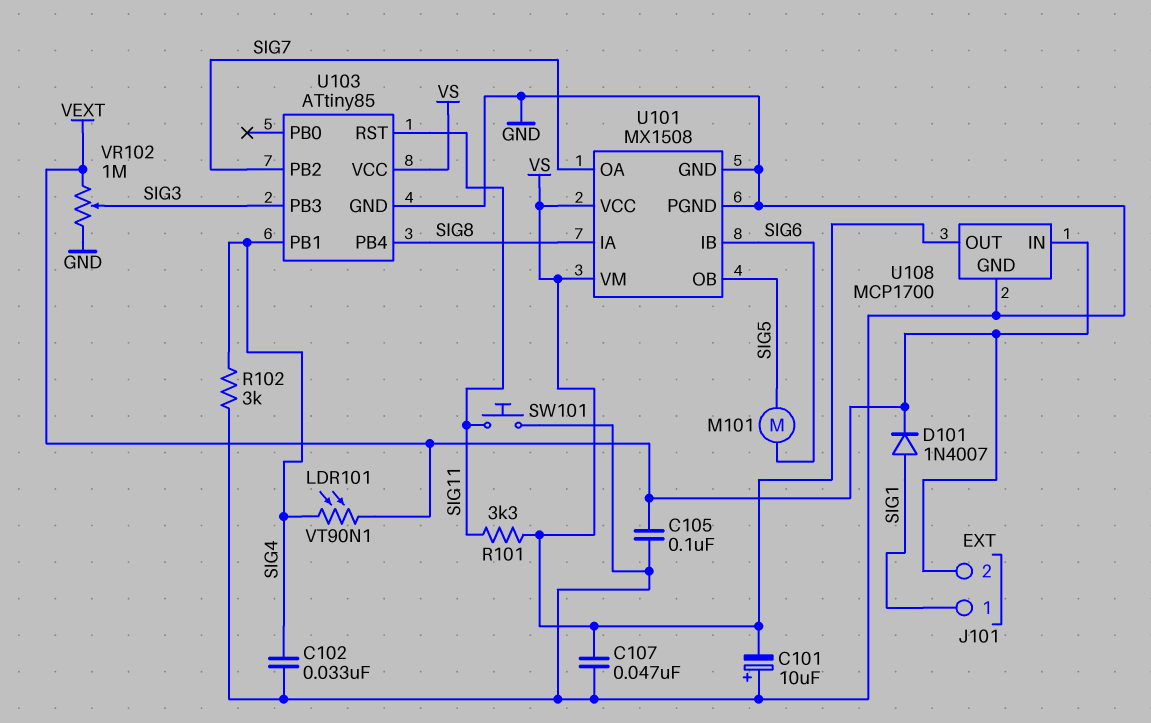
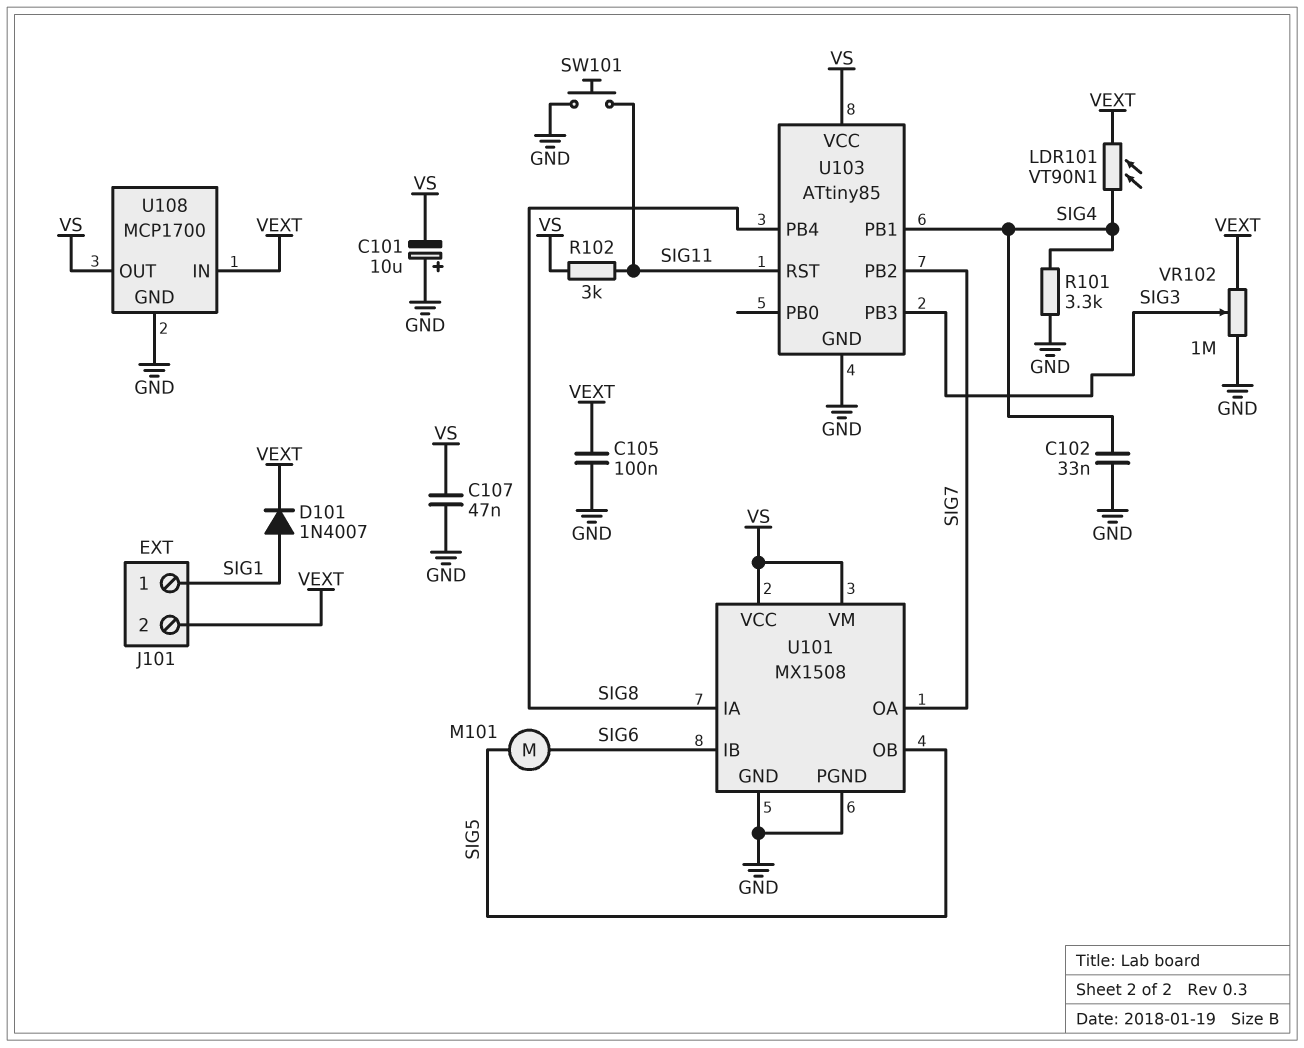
R101: 3.3k (SIG11, VS) -> 3.3k (GND, SIG4)
R102: 3k (GND, SIG4) -> 3k (SIG11, VS)

